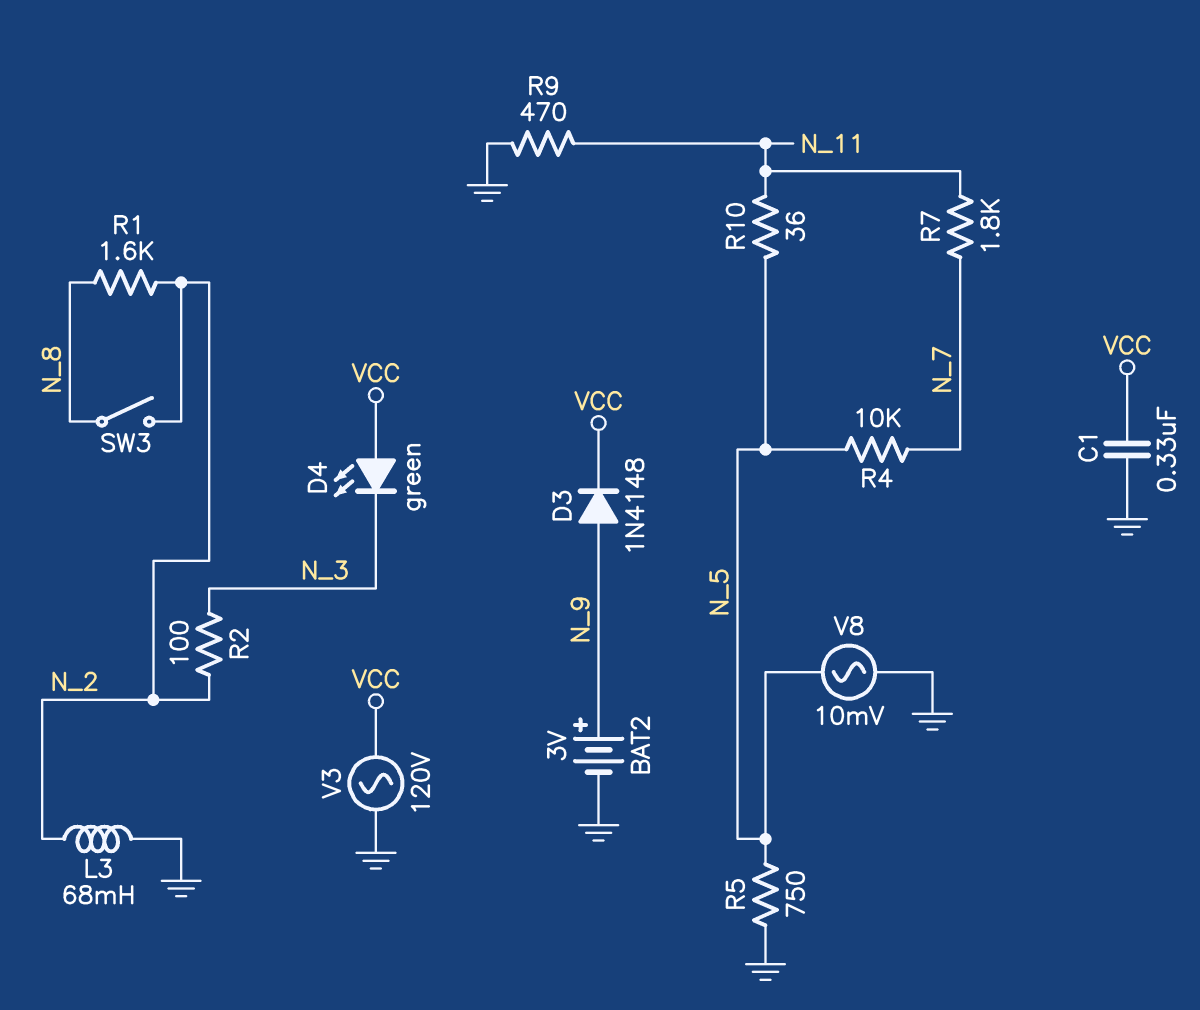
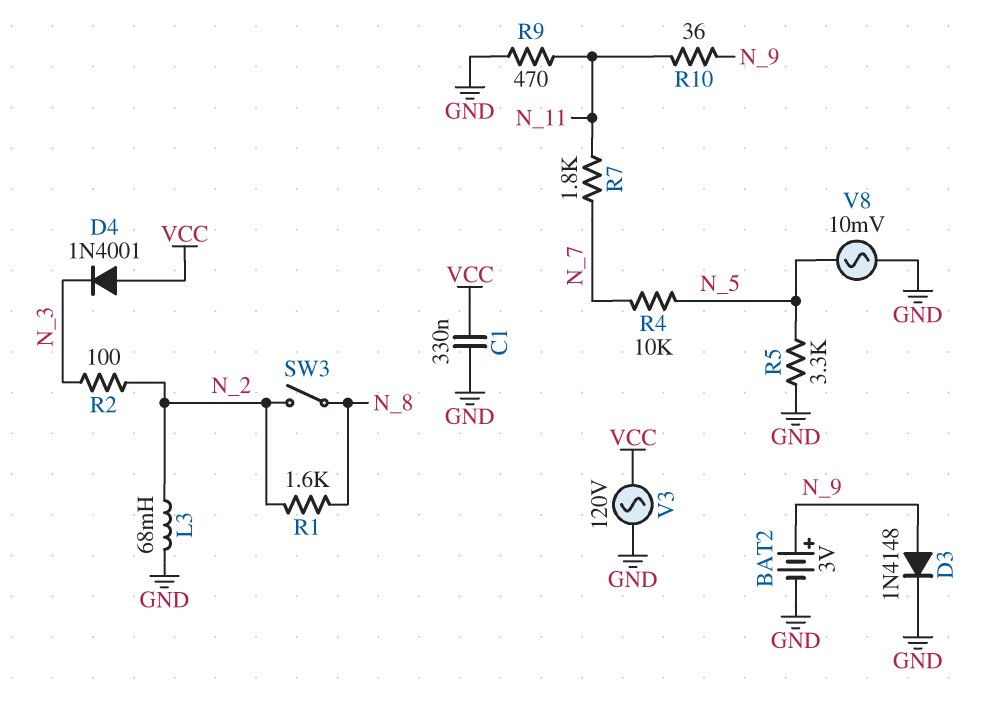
D3: diode 1N4148 (A N_9, K VCC) -> diode 1N4148 (A N_9, K GND)
D4: LED green (A VCC, K N_3) -> diode 1N4001 (A VCC, K N_3)
R5: 750 (GND, N_5) -> 3.3k (GND, N_5)
R10: 36 (N_5, N_11) -> 36 (N_9, N_11)

